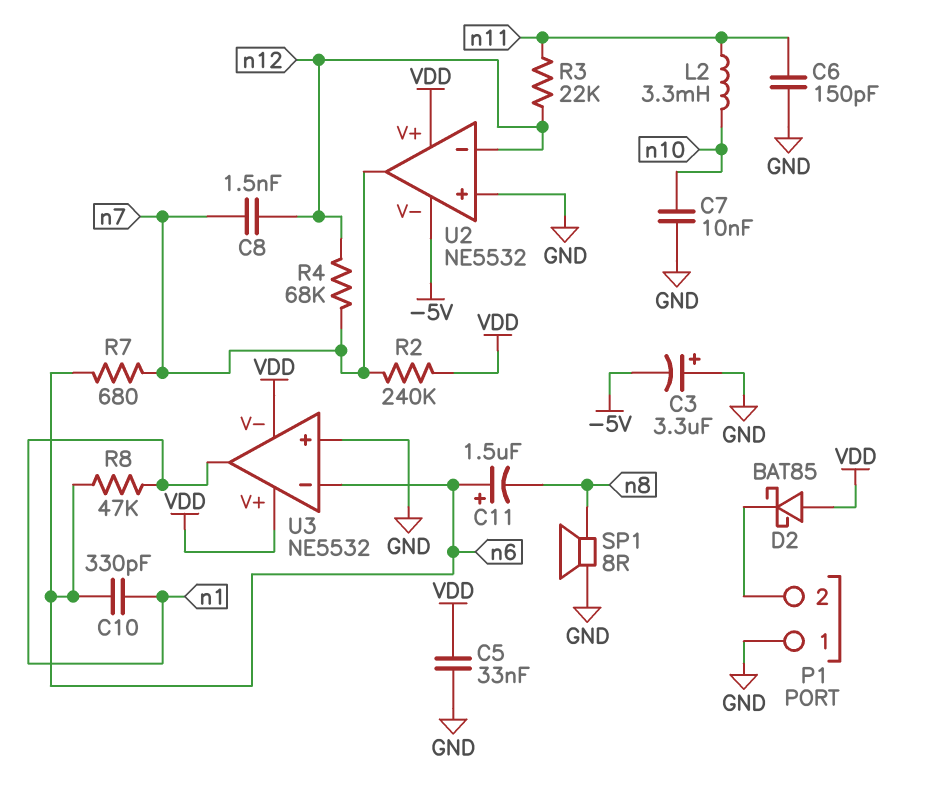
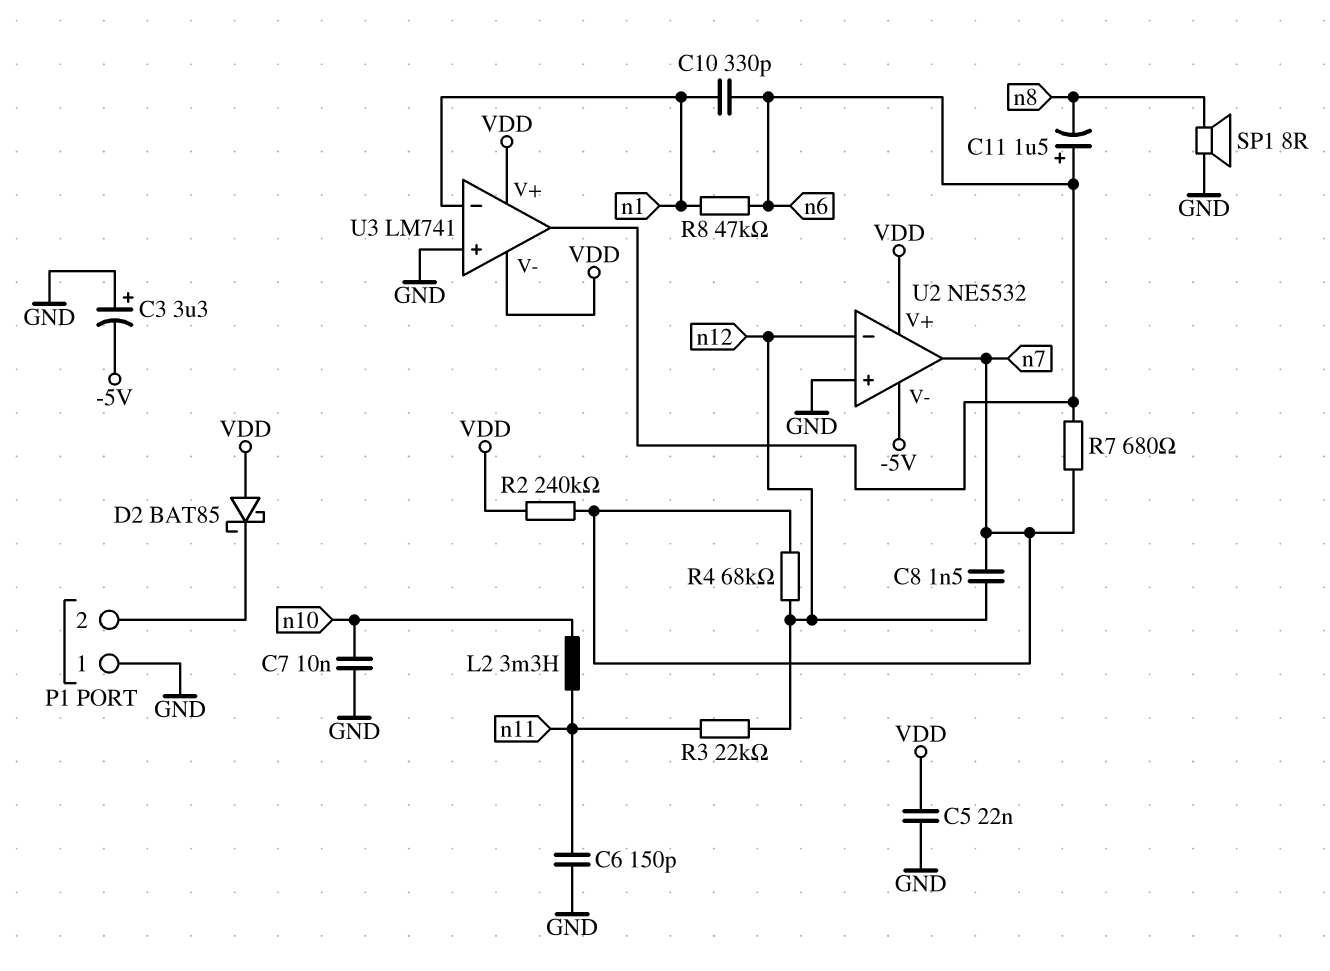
C5: 33nF (GND, VDD) -> 22nF (GND, VDD)
U3: NE5532 -> LM741
U3 pin in-: n6 -> n1
U3 pin out: n1 -> n6

